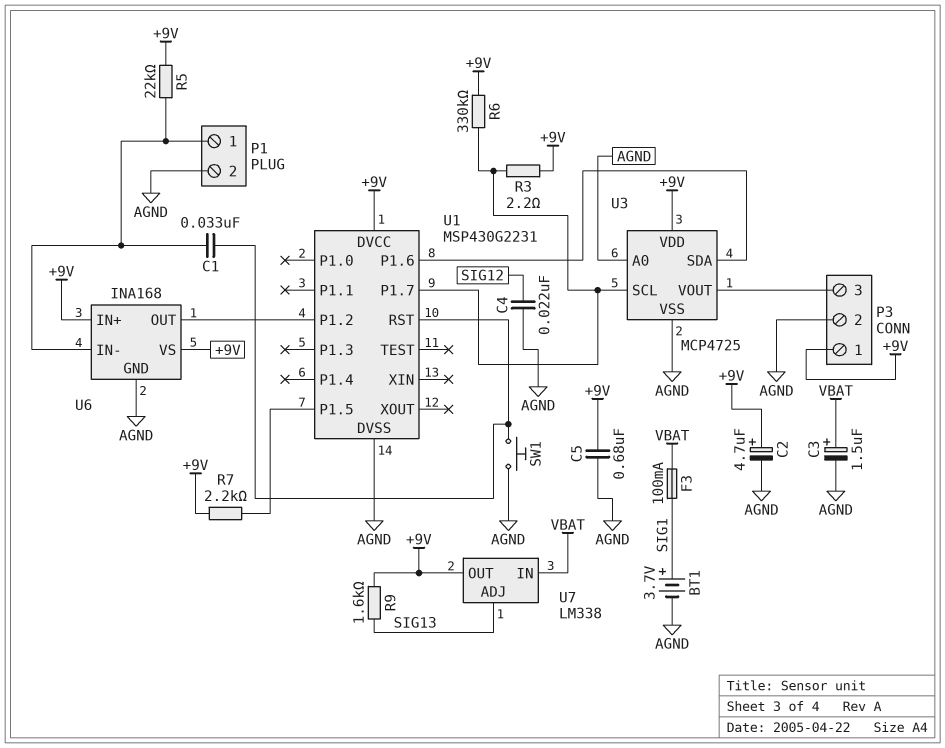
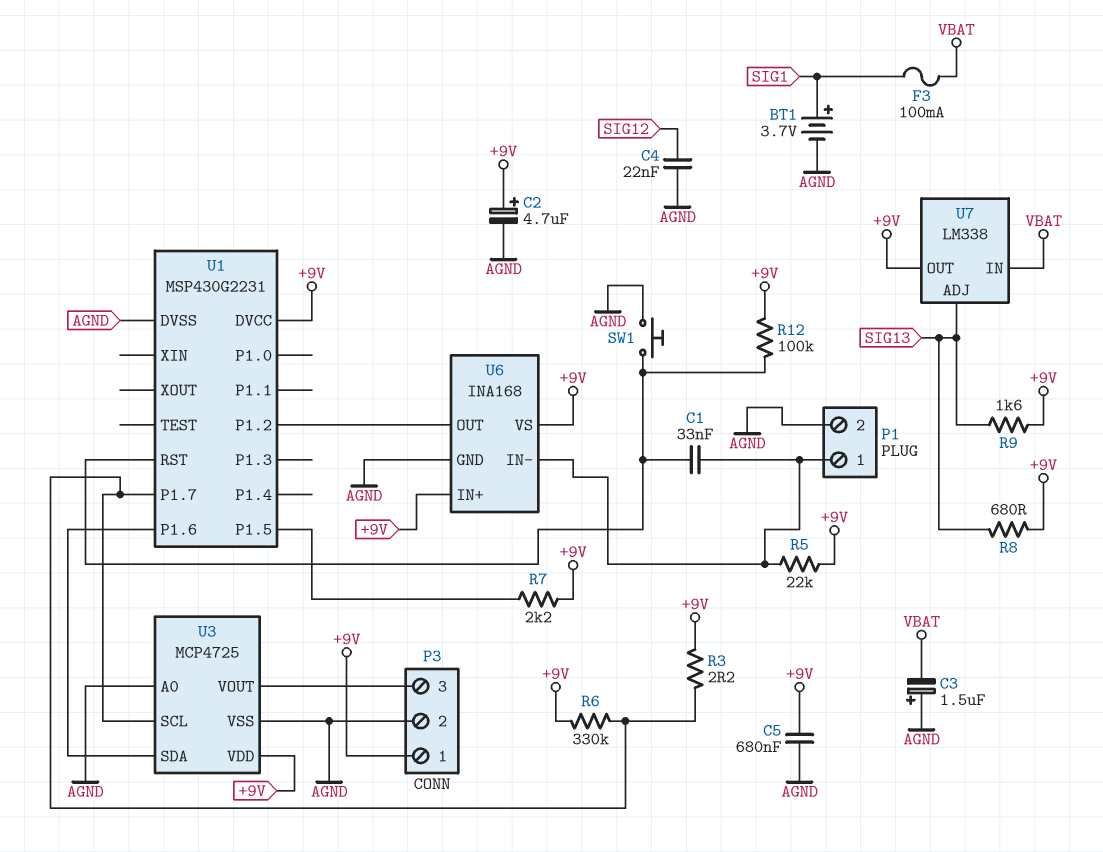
C3: 1.5uF (plus VBAT, minus AGND) -> 1.5uF (plus AGND, minus VBAT)
R8: none -> 680 (+9V, SIG13)
R12: none -> 100k (+9V, U1/RST)

